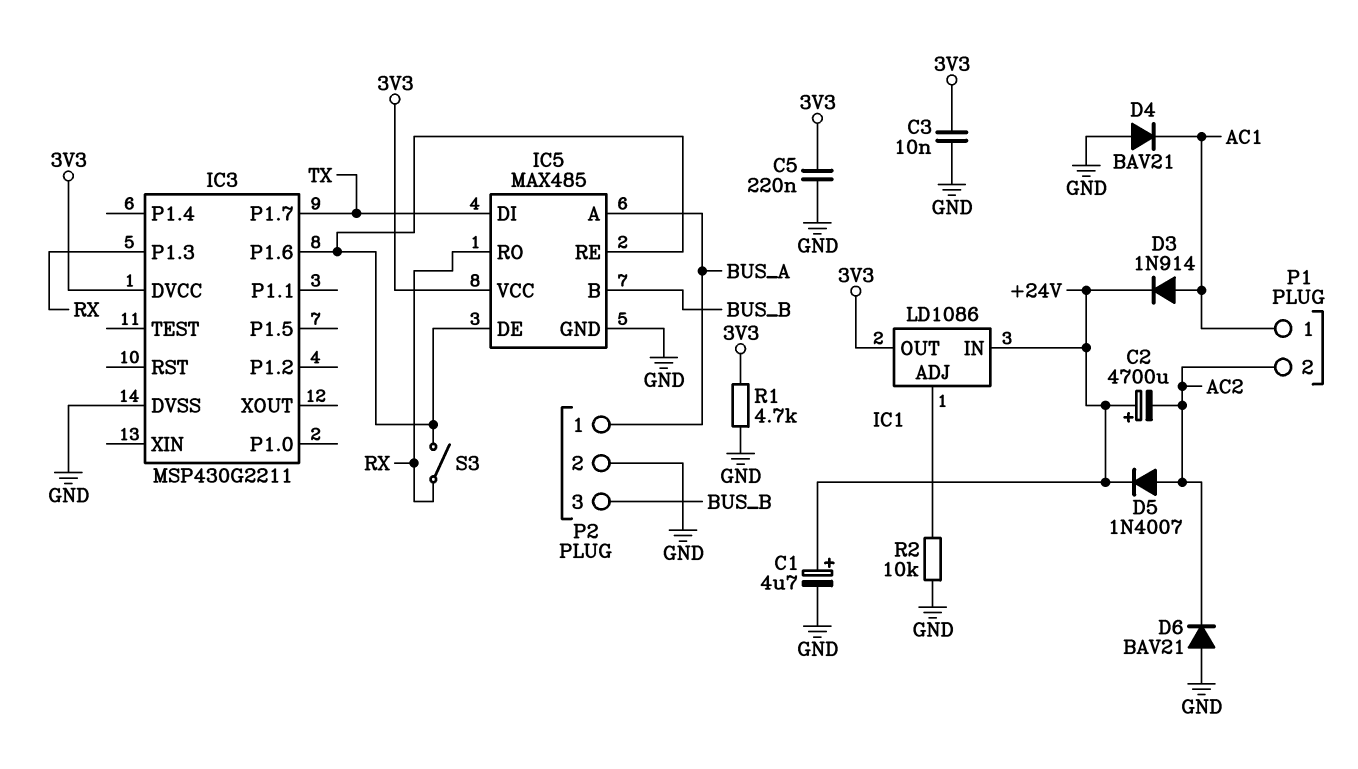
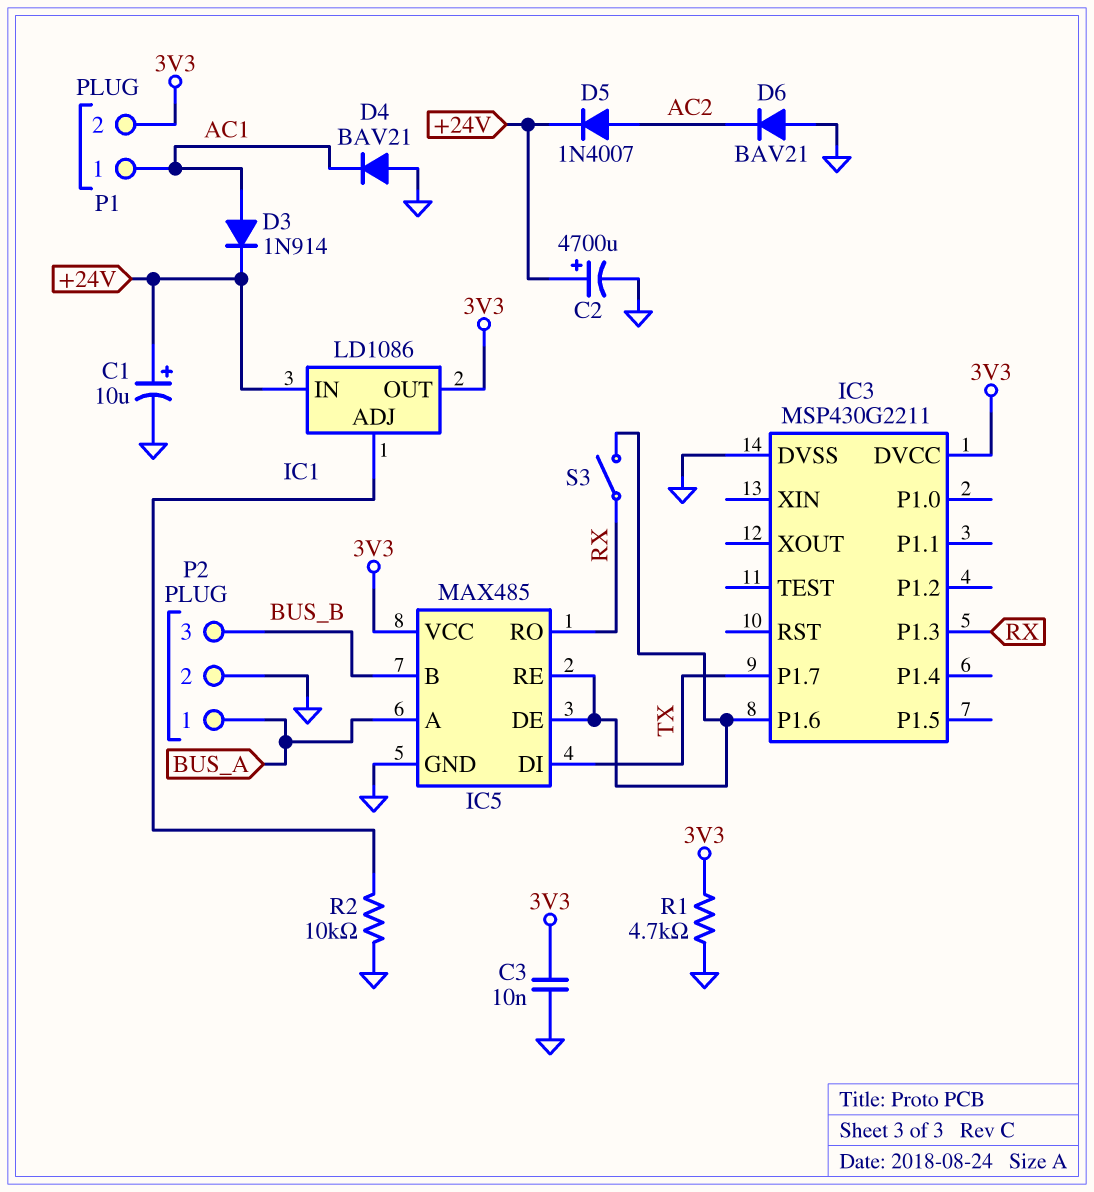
C1: 4.7uF (plus +24V, minus GND) -> 10uF (plus +24V, minus GND)
C2: 4700uF (plus +24V, minus AC2) -> 4700uF (plus +24V, minus GND)
C5: 220nF (3V3, GND) -> none
P1 pin 2: AC2 -> 3V3

